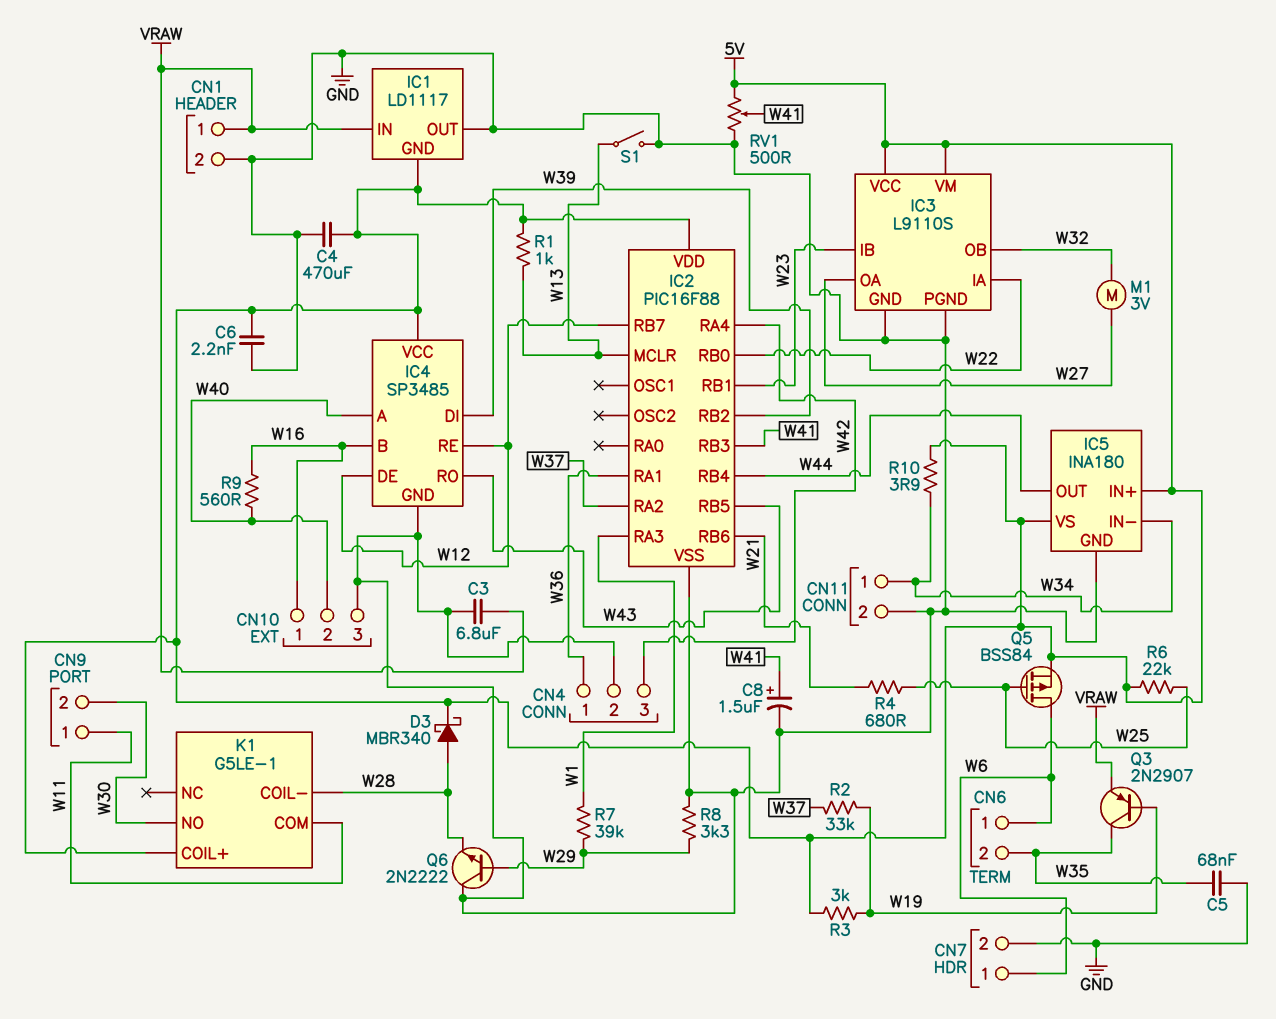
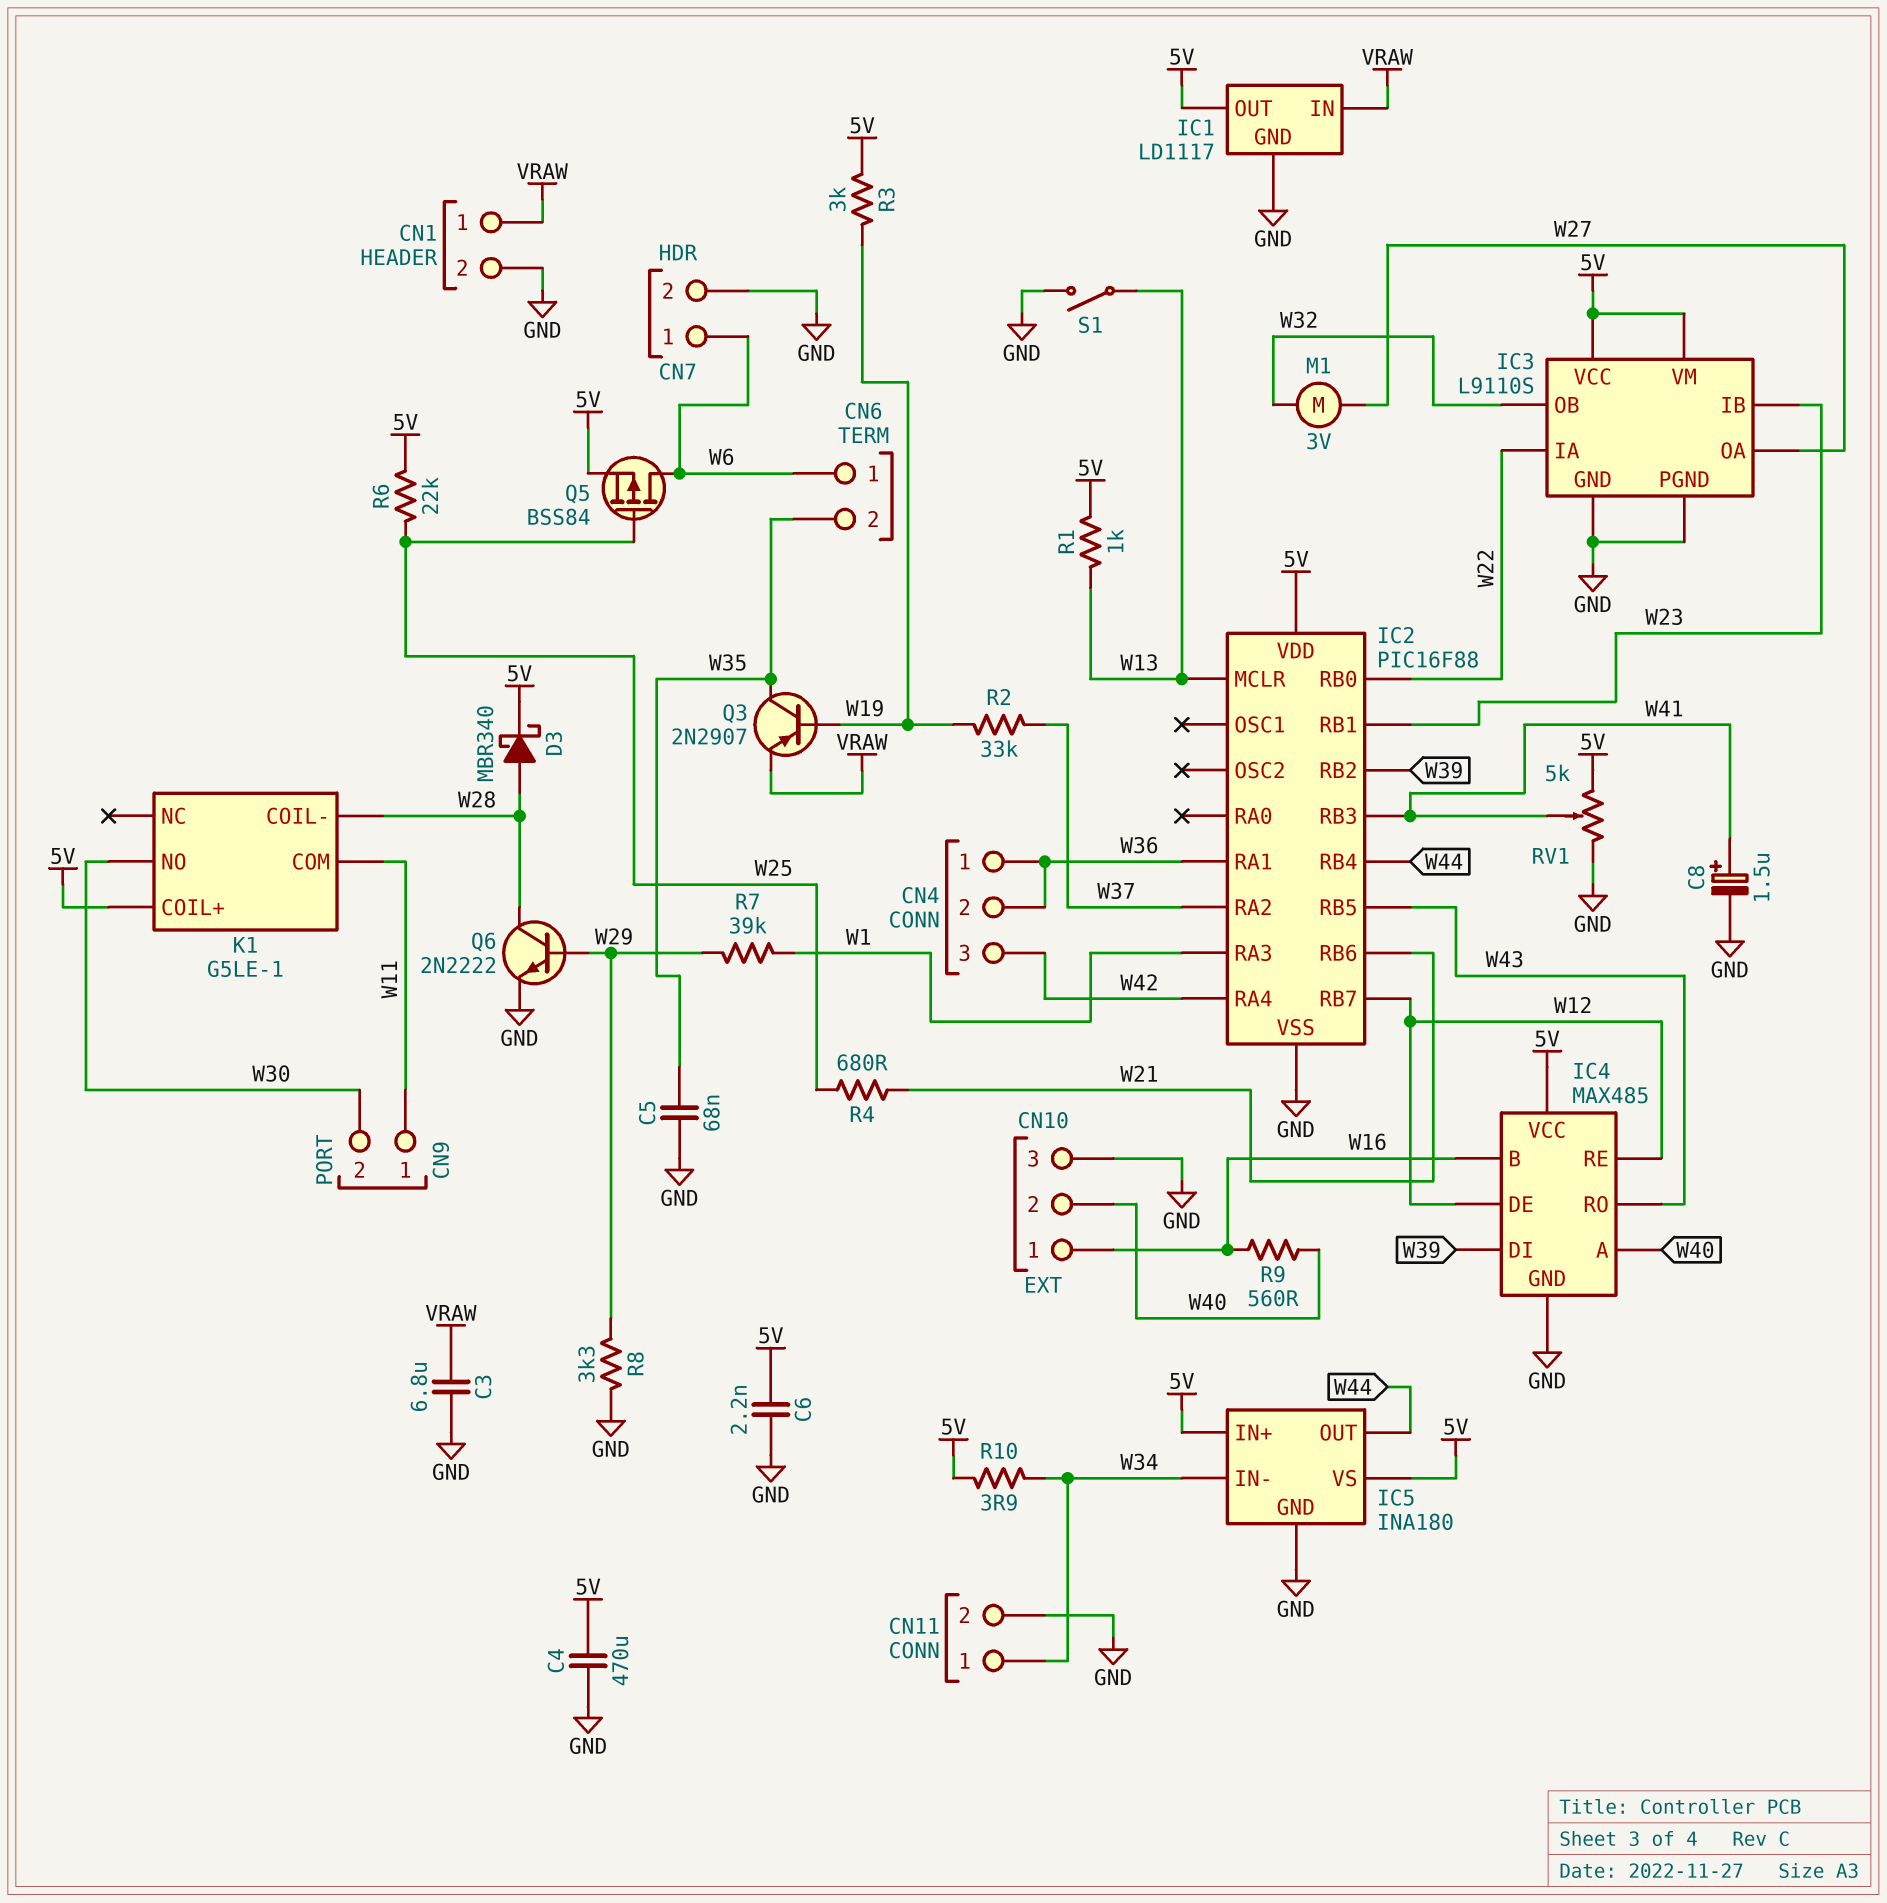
CN4 pin 2: GND -> W36
IC1 pin GND: 5V -> GND
IC1 pin OUT: GND -> 5V
IC4: SP3485 -> MAX485
Q6: NPN 2N2222 (B W29, C GND, E W28) -> NPN 2N2222 (B W29, C W28, E GND)
RV1: 500 (5V, GND, wiper W41) -> 5k (5V, GND, wiper W41)

